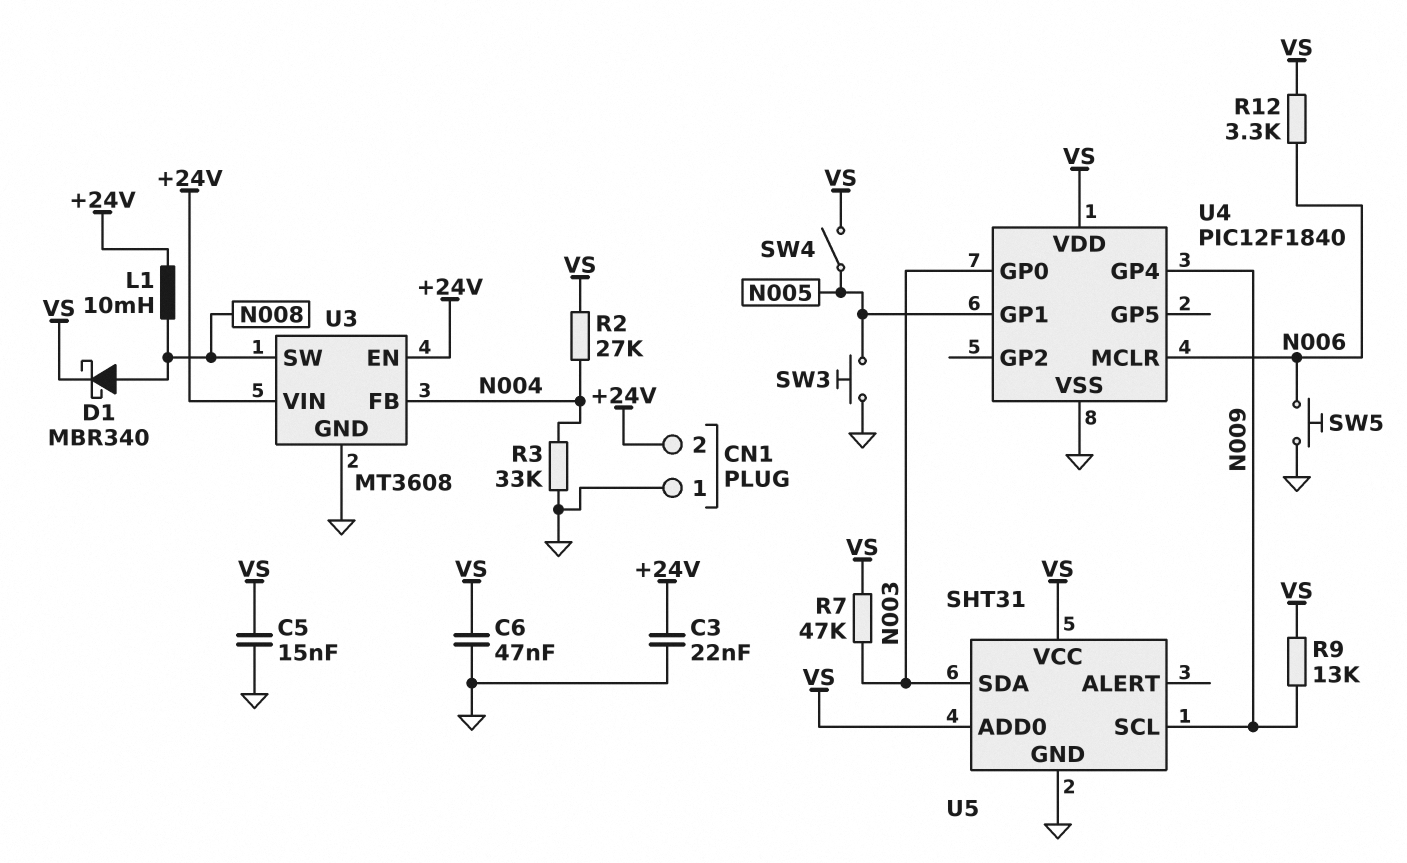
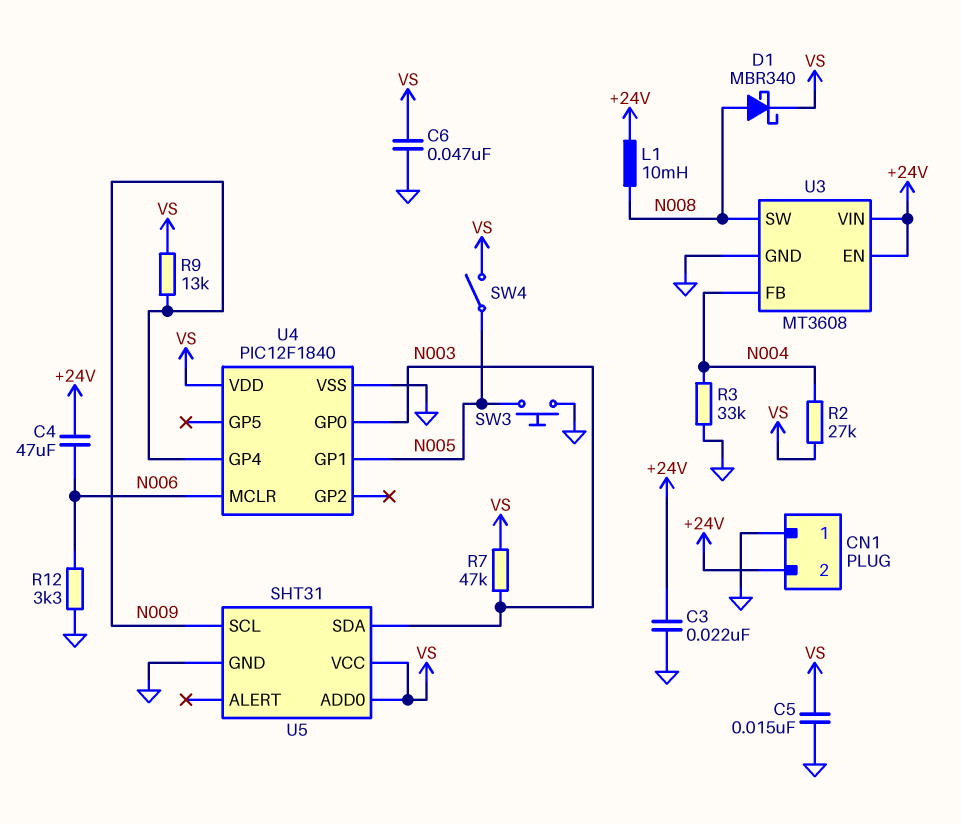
C4: none -> 47uF (+24V, N006)
R12: 3.3k (N006, VS) -> 3.3k (GND, N006)
SW5: button (GND, N006) -> none

